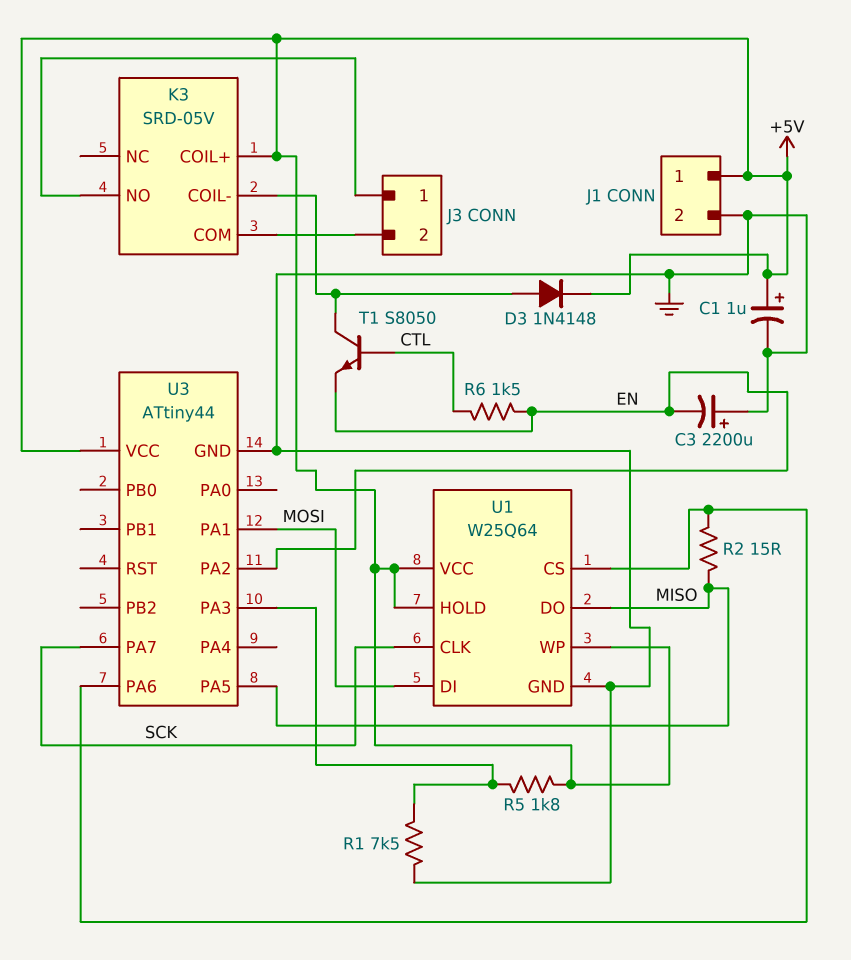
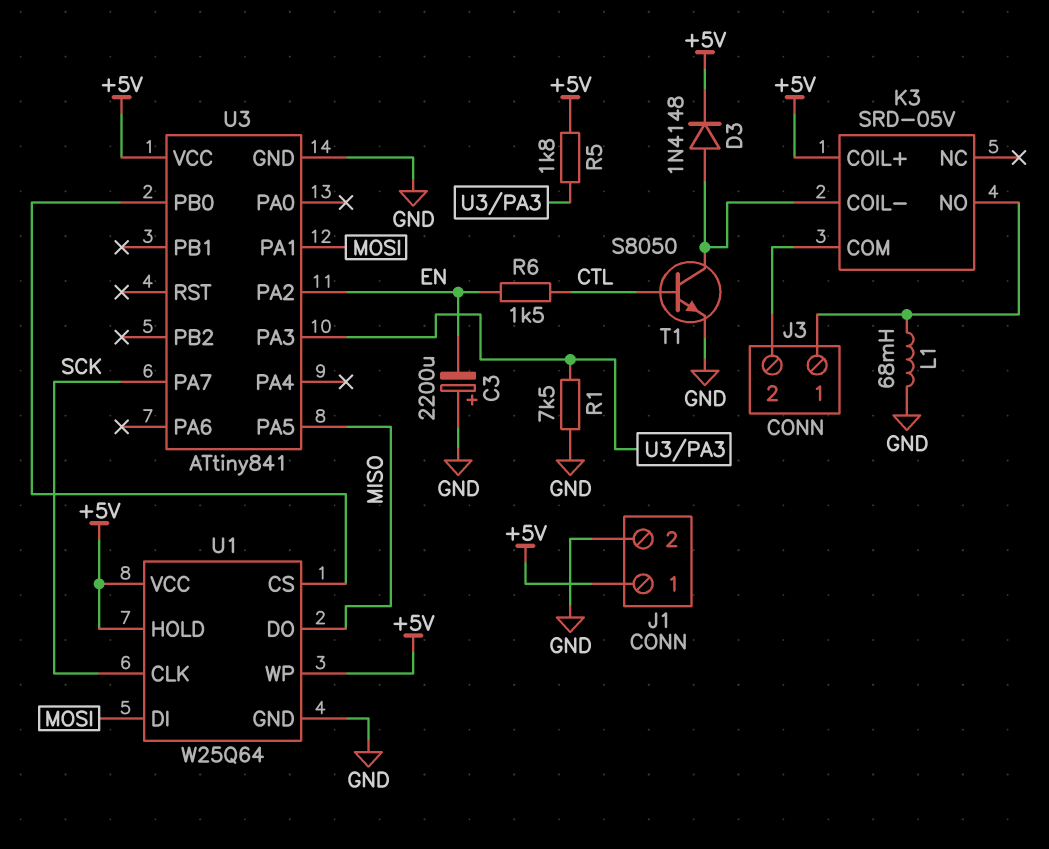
C1: 1uF (plus +5V, minus GND) -> none
L1: none -> 68mH (GND, J3/1)
R2: 15 (MISO, U1/CS) -> none
T1: NPN S8050 (B CTL, C K3/COIL-, E EN) -> NPN S8050 (B CTL, C K3/COIL-, E GND)
U3: ATtiny44 -> ATtiny841
U3 pin PA6: U1/CS -> none
U3 pin PB0: none -> U1/CS

